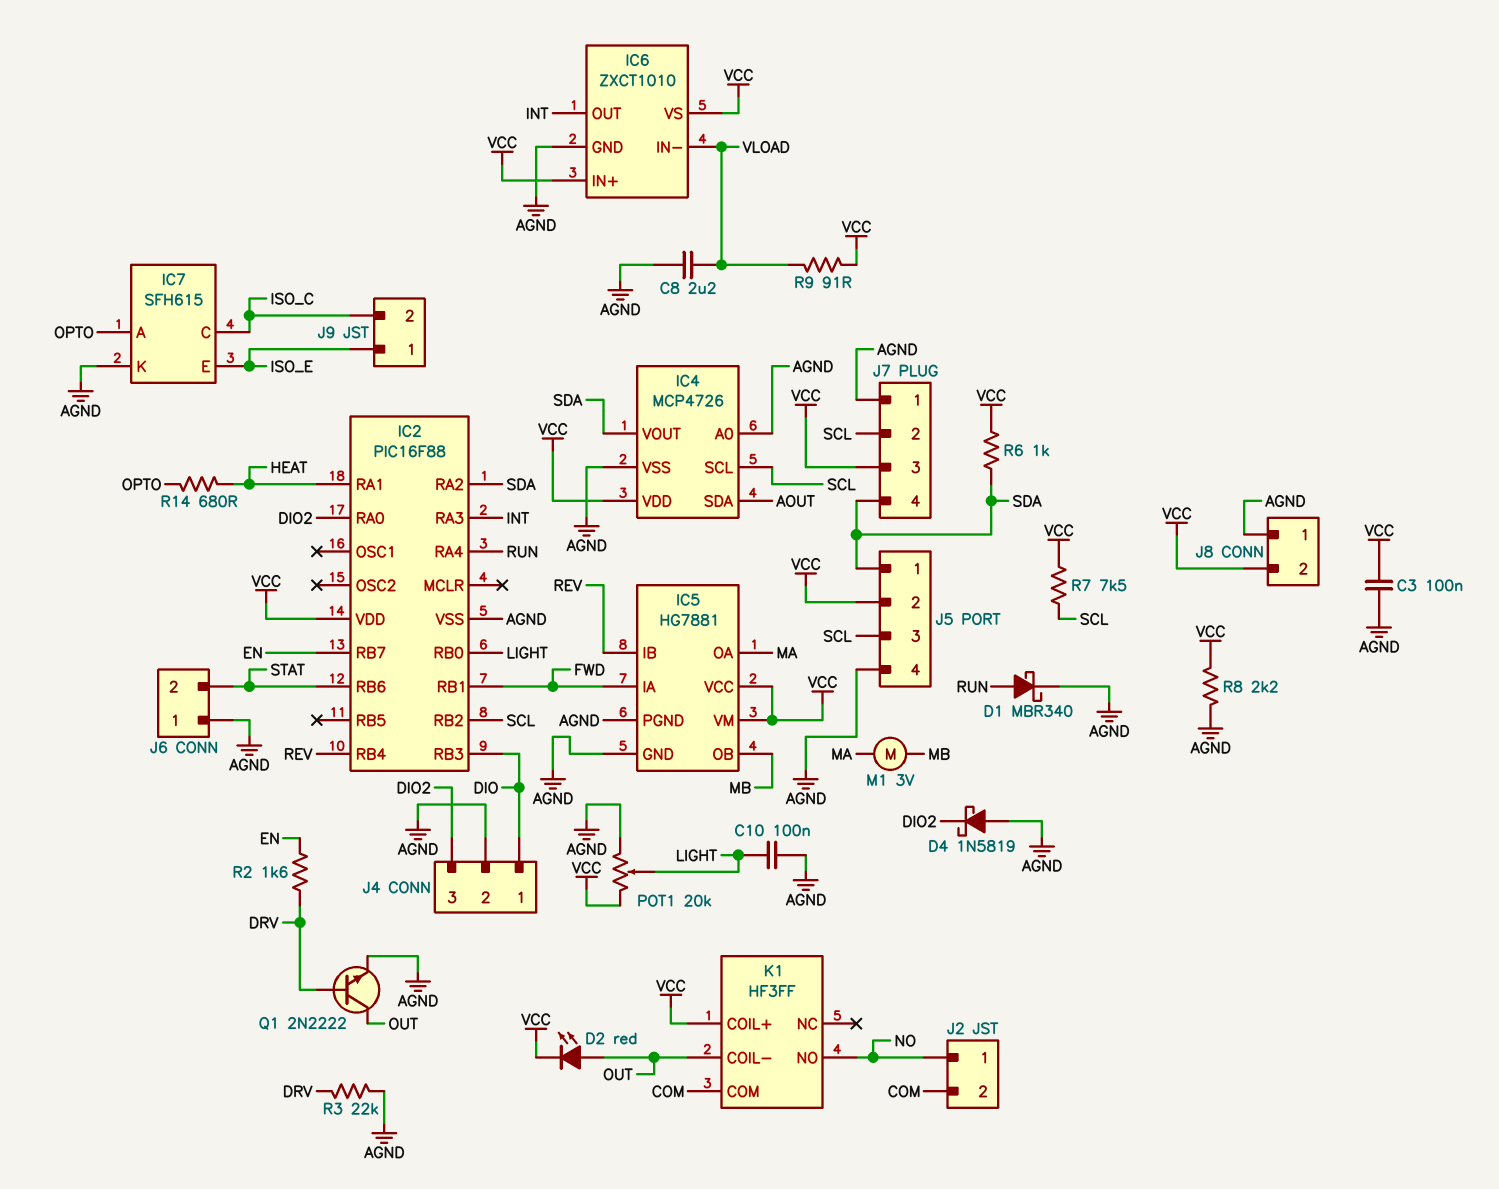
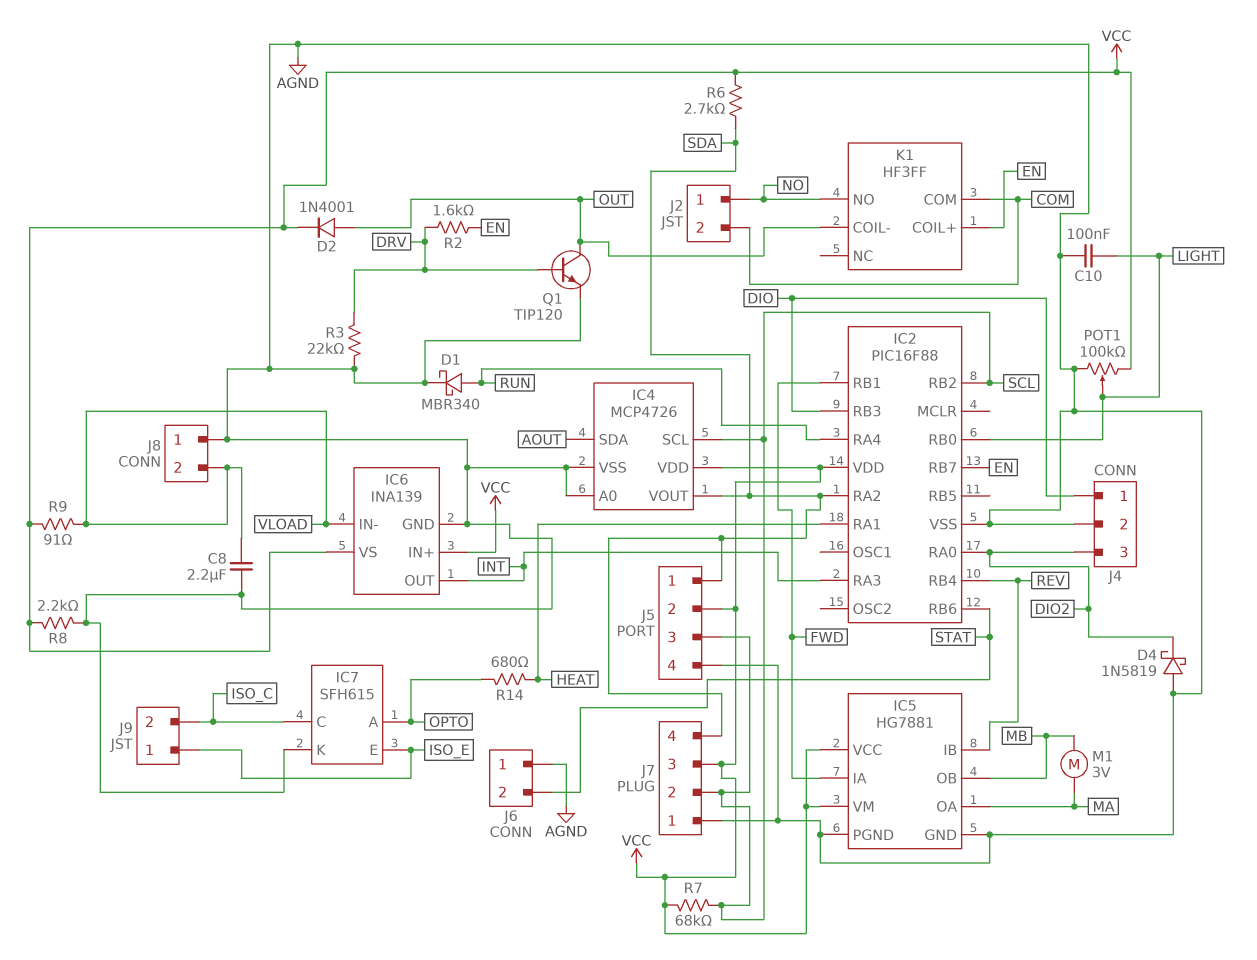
C3: 100nF (AGND, VCC) -> none
D2: LED red (A OUT, K VCC) -> diode 1N4001 (A OUT, K VCC)
IC6: ZXCT1010 -> INA139
J8 pin 2: VCC -> VLOAD
K1 pin COIL+: VCC -> EN
POT1: 20k (AGND, VCC, wiper LIGHT) -> 100k (AGND, VCC, wiper LIGHT)
Q1: NPN 2N2222 (B DRV, C OUT, E AGND) -> NPN TIP120 (B DRV, C OUT, E AGND)
R6: 1k (SDA, VCC) -> 2.7k (SDA, VCC)
R7: 7.5k (SCL, VCC) -> 68k (SCL, VCC)

